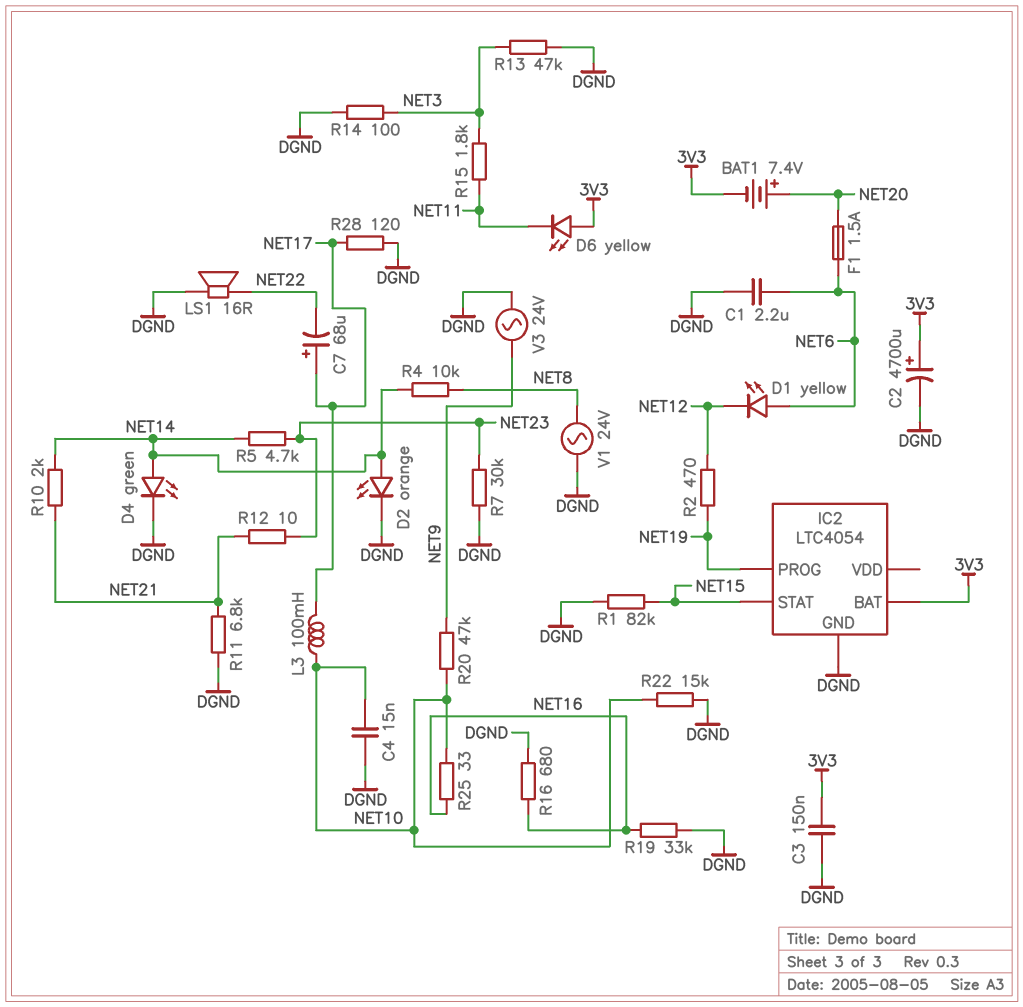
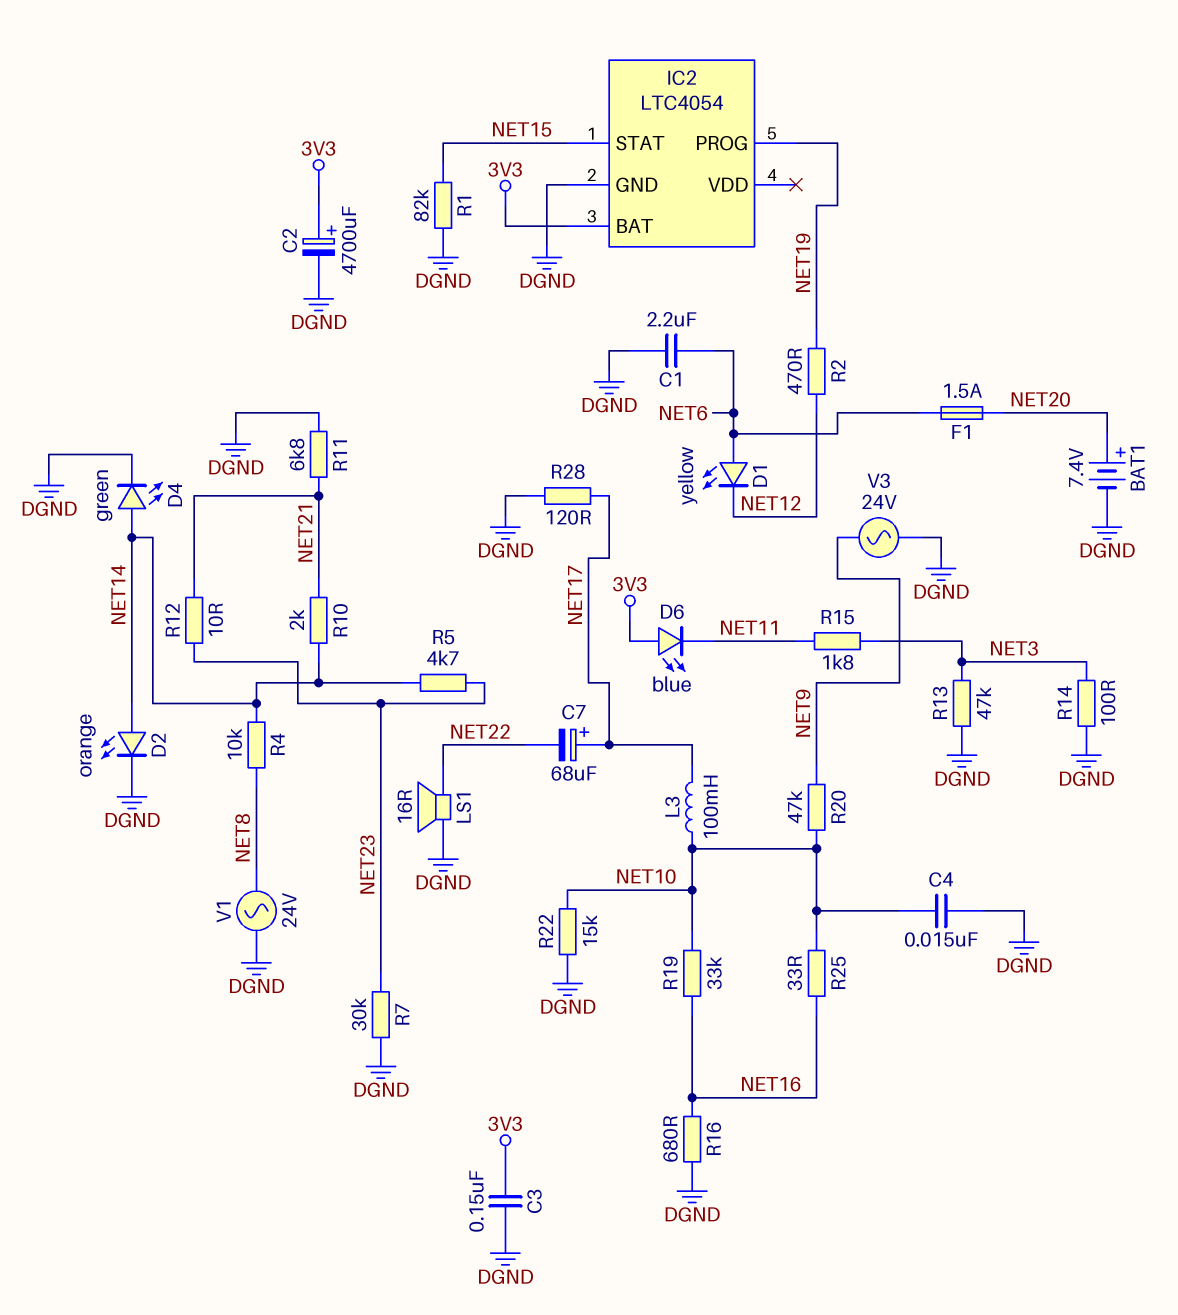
BAT1: 7.4V (plus NET20, minus 3V3) -> 7.4V (plus NET20, minus DGND)
D6: LED yellow (A 3V3, K NET11) -> LED blue (A 3V3, K NET11)
R19: 33k (DGND, NET16) -> 33k (NET10, NET16)

